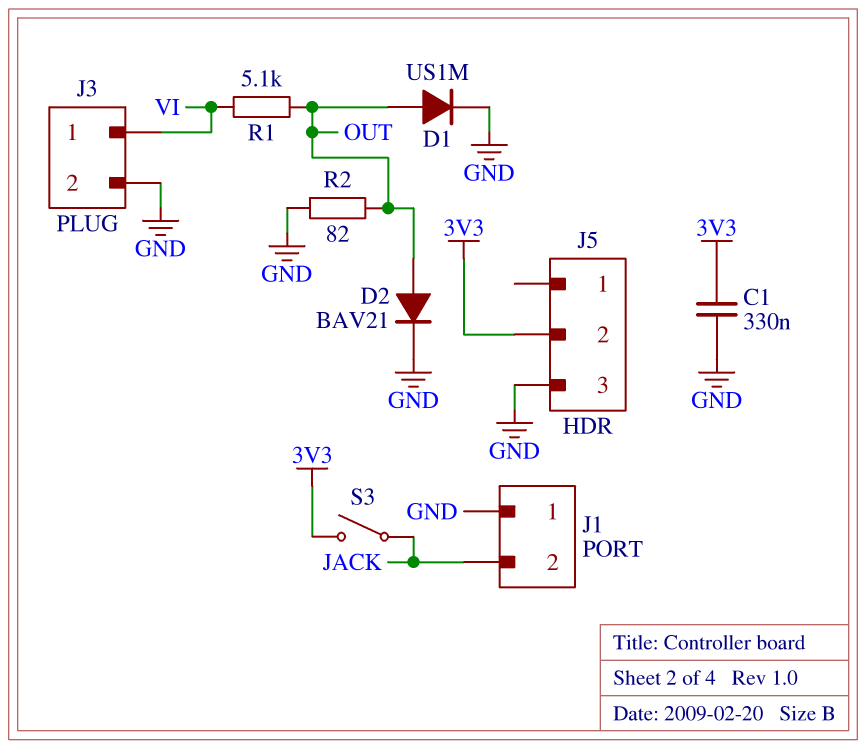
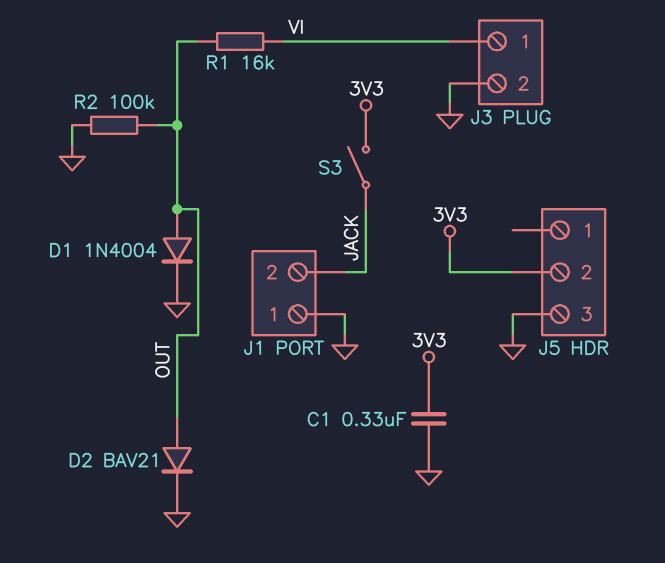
D1: diode US1M (A OUT, K GND) -> diode 1N4004 (A OUT, K GND)
R1: 5.1k (OUT, VI) -> 16k (OUT, VI)
R2: 82 (GND, OUT) -> 100k (GND, OUT)

